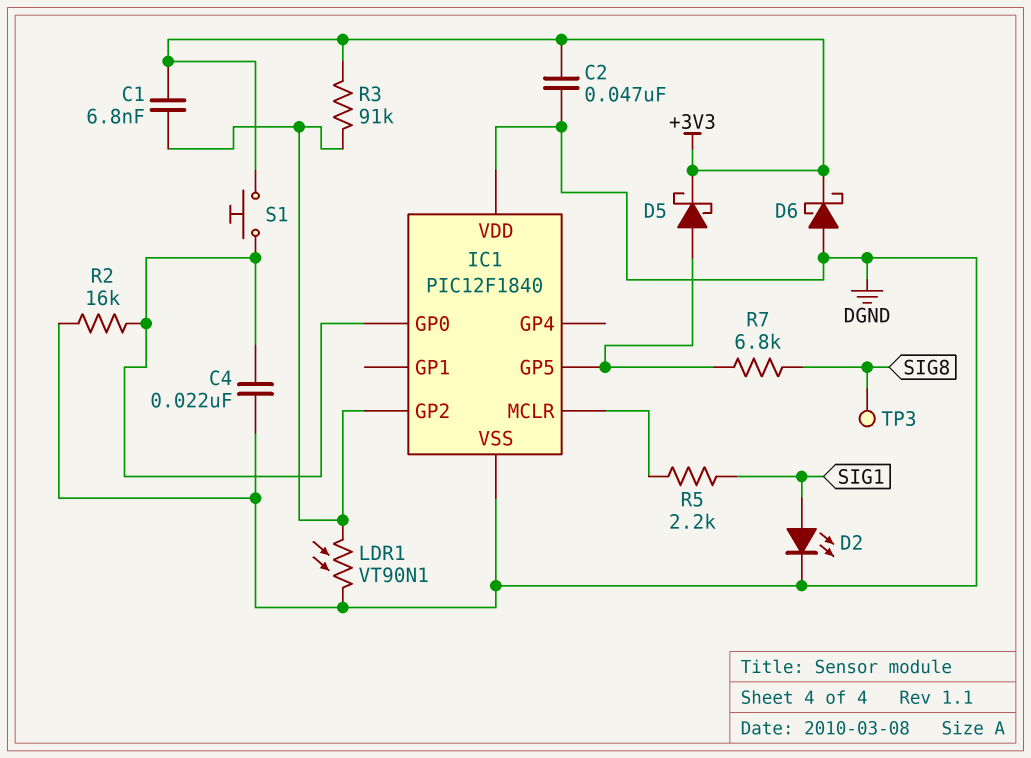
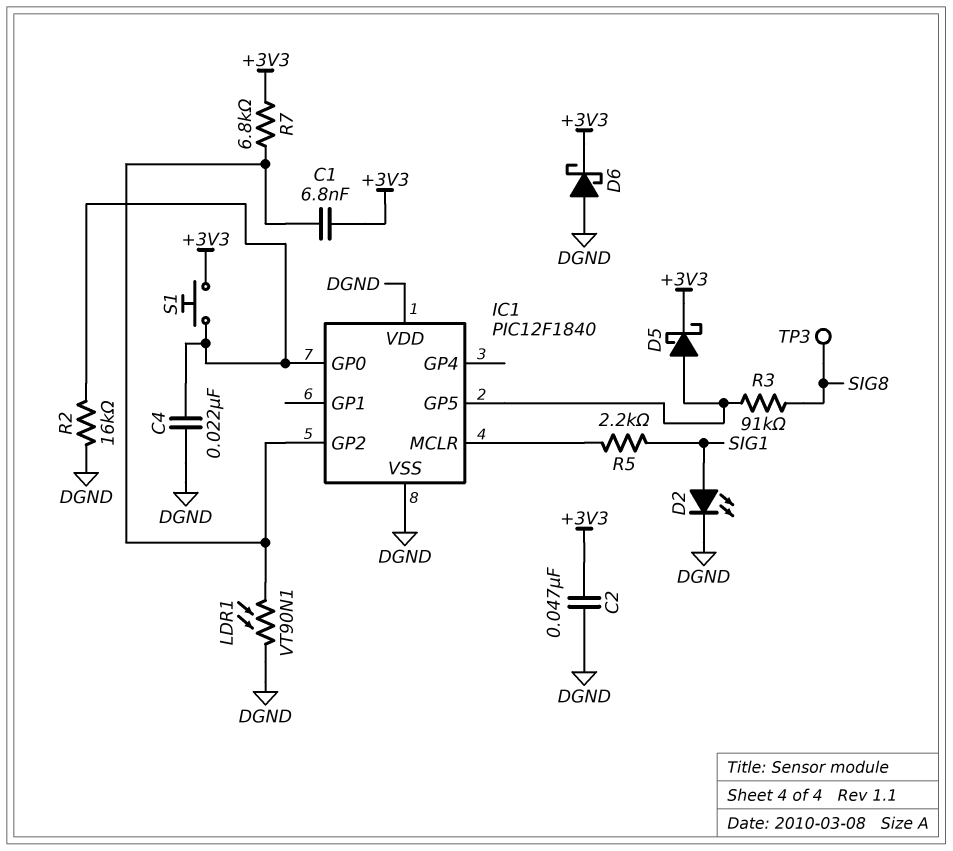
R3: 91k (+3V3, IC1/GP2) -> 91k (IC1/GP5, SIG8)
R7: 6.8k (IC1/GP5, SIG8) -> 6.8k (+3V3, IC1/GP2)

